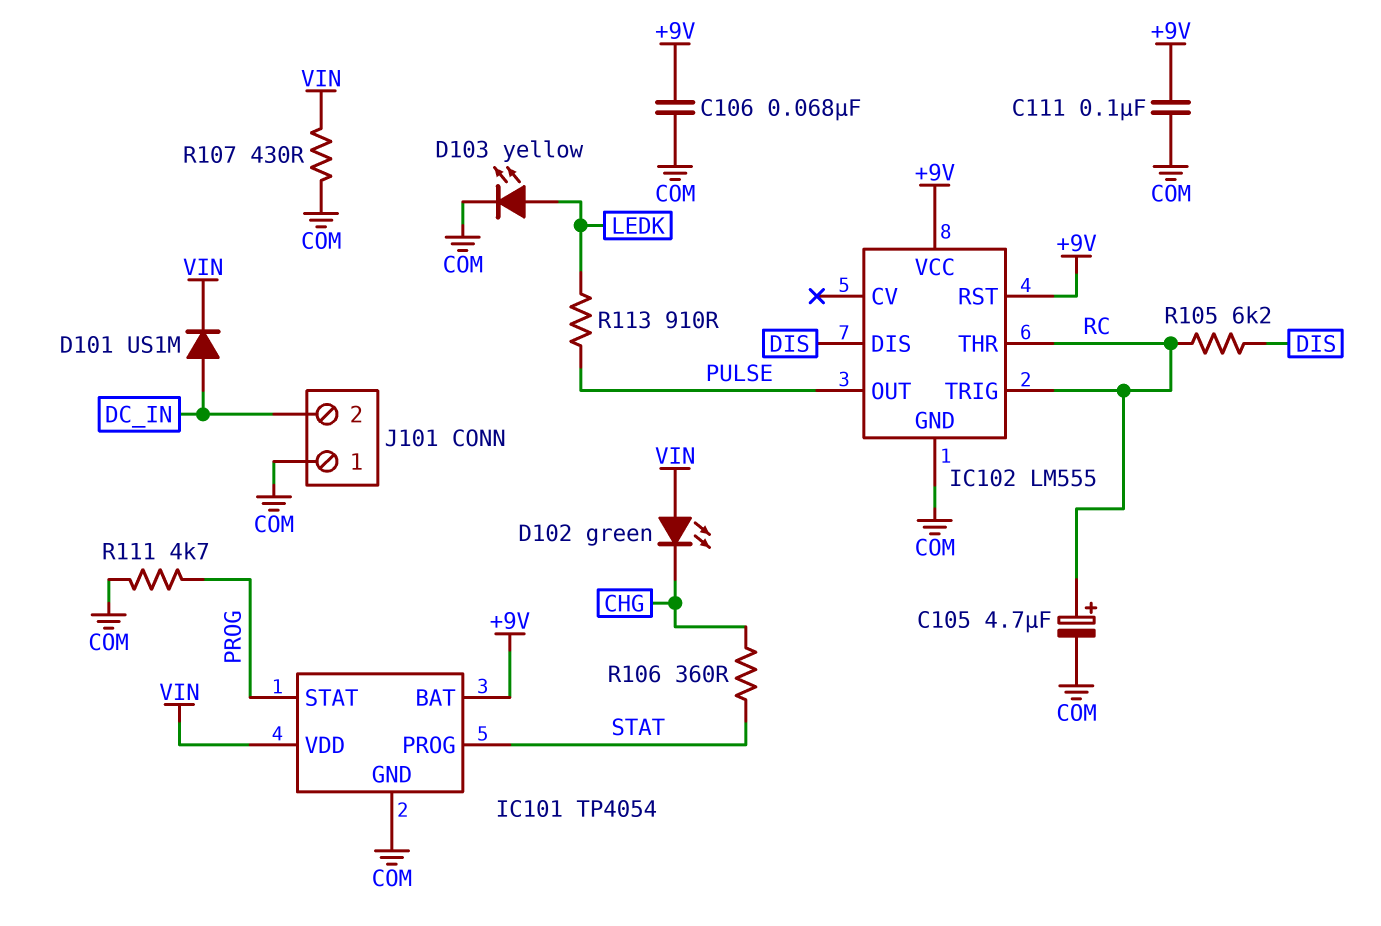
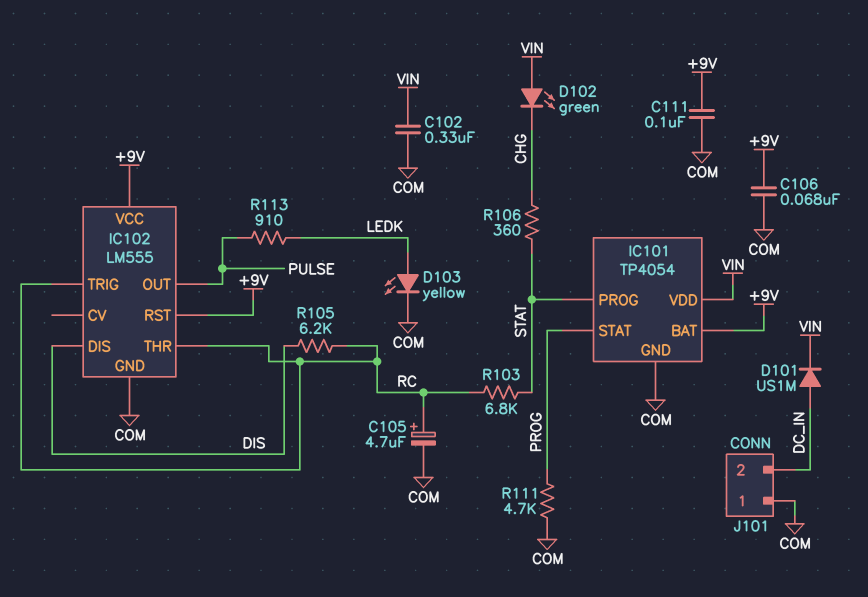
C102: none -> 330nF (COM, VIN)
R103: none -> 6.8k (RC, STAT)
R107: 430 (COM, VIN) -> none

